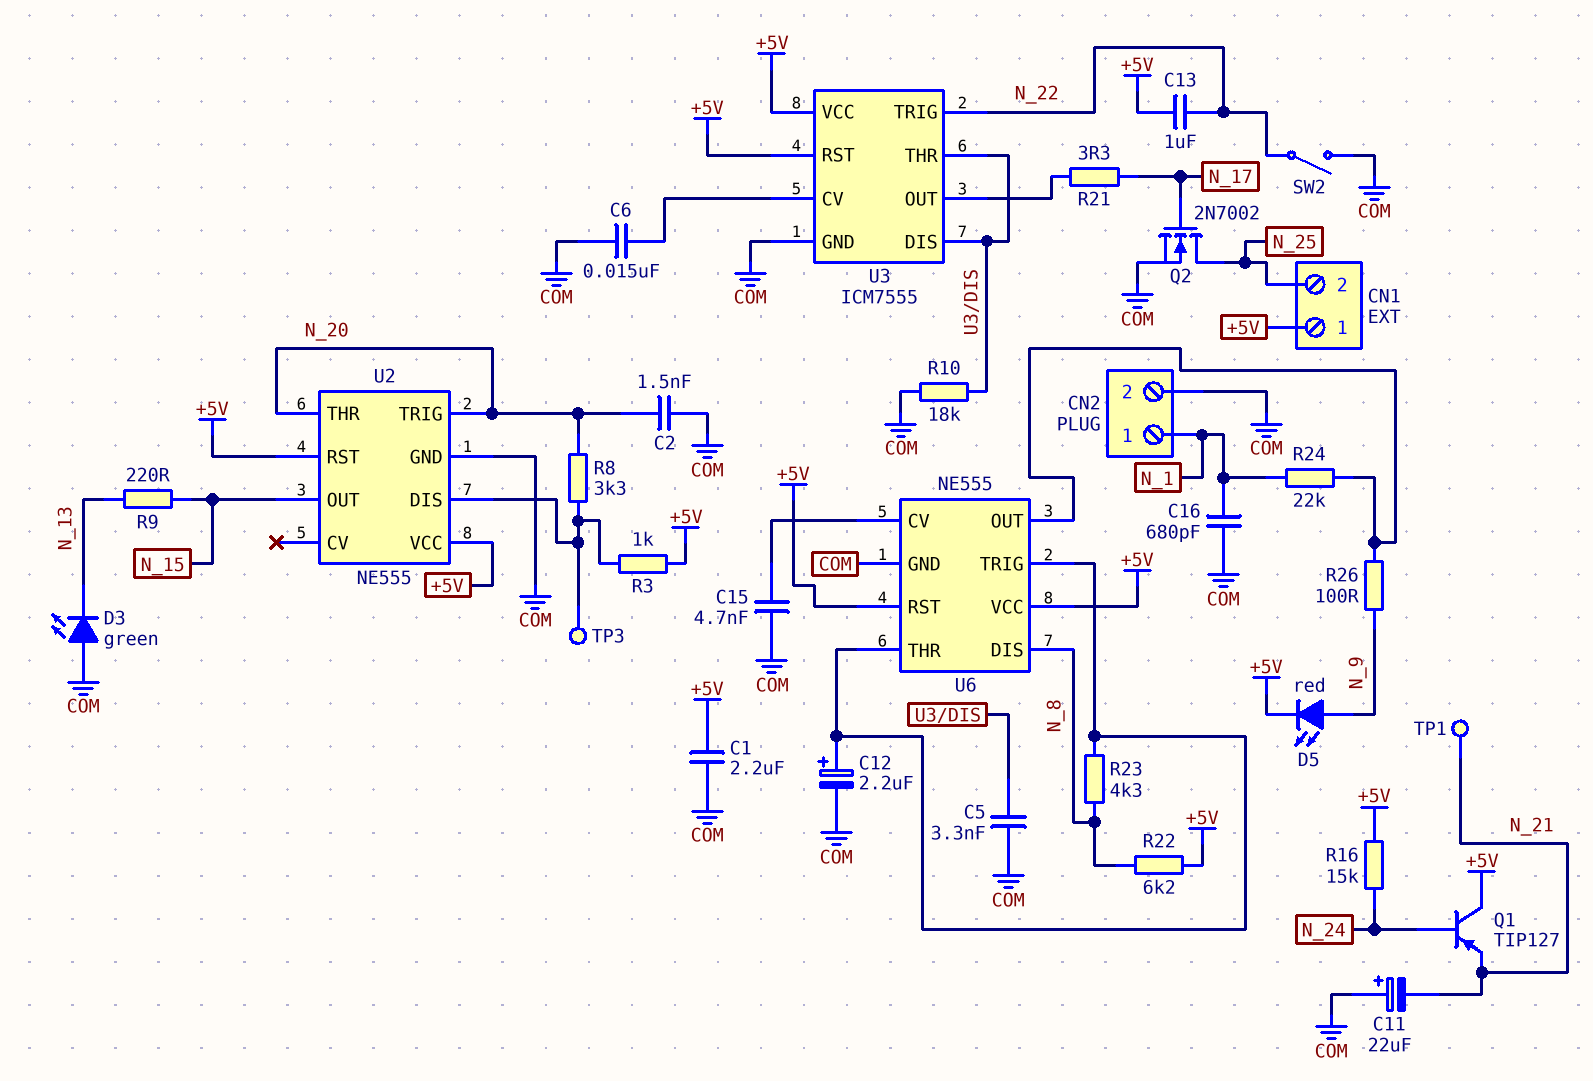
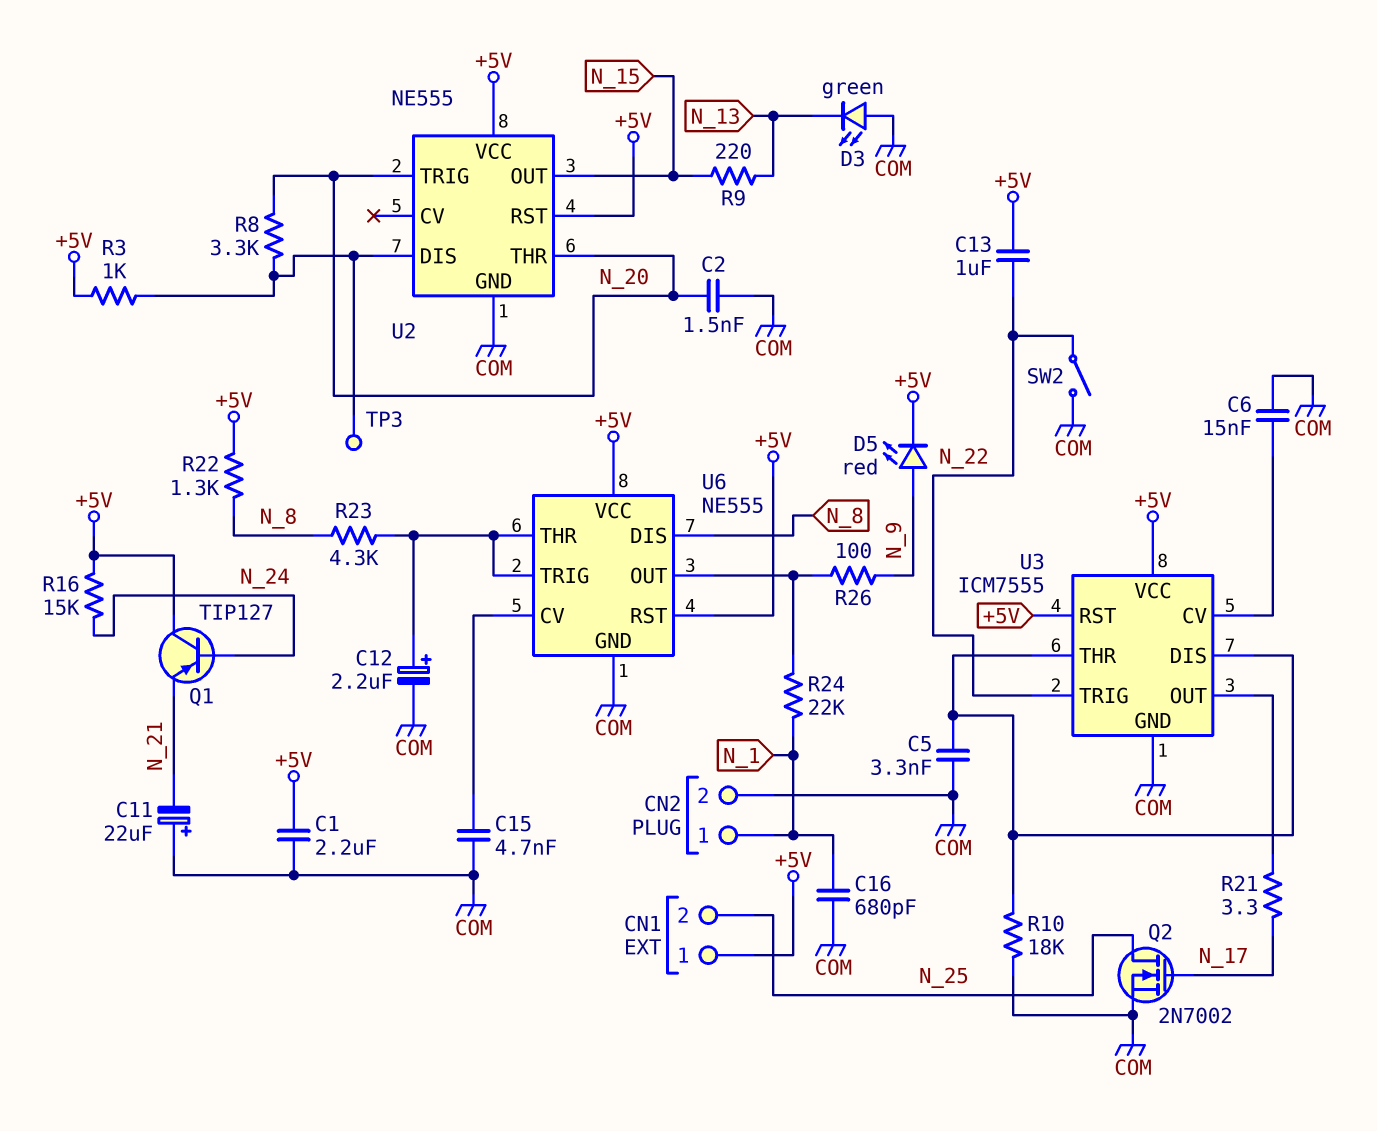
R22: 6.2k (+5V, N_8) -> 1.3k (+5V, N_8)
TP1: test point (N_21) -> none

